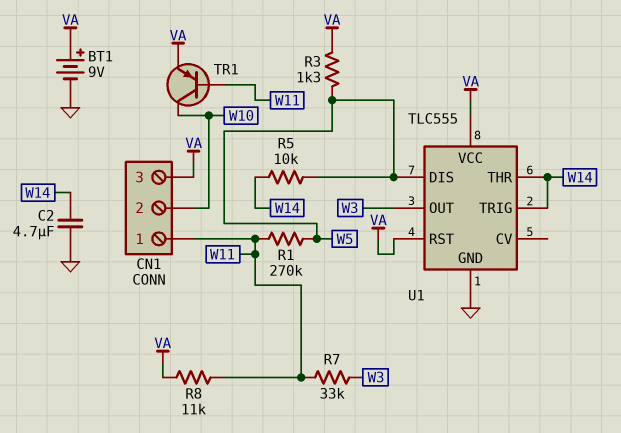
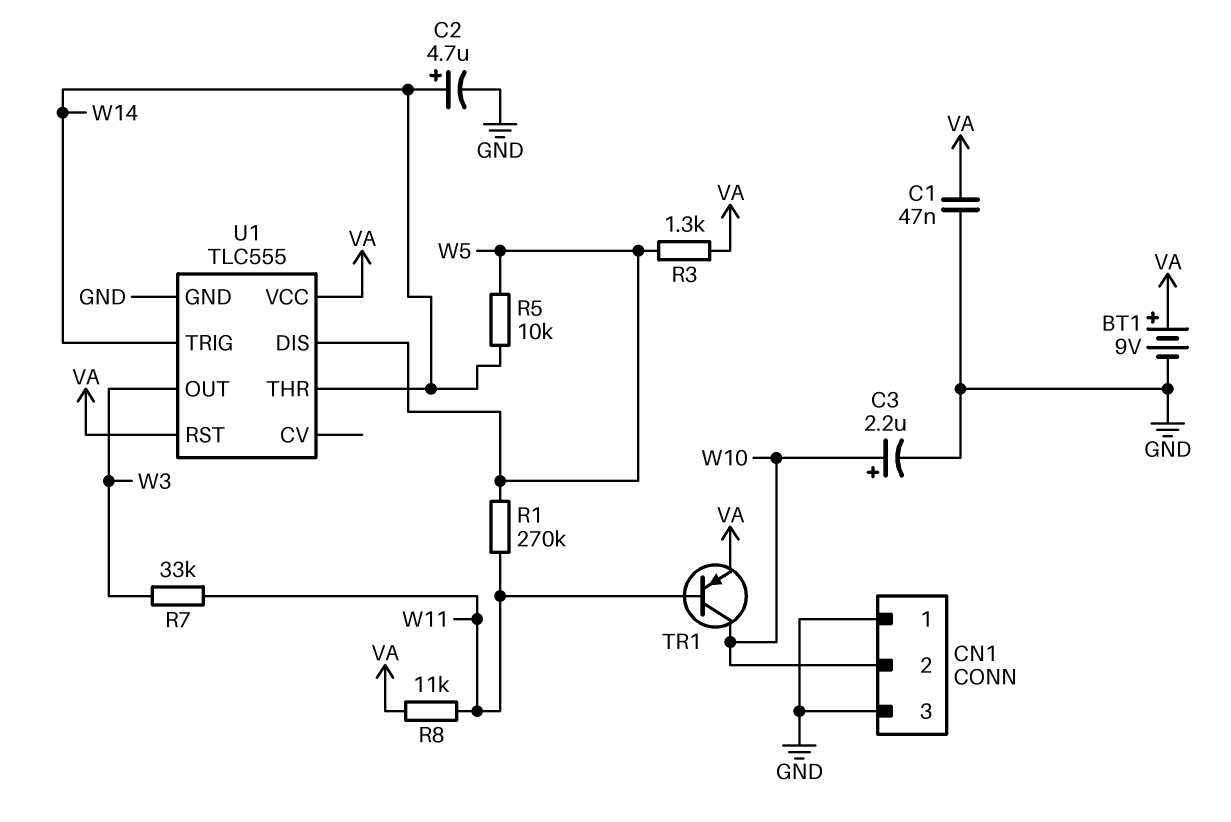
C1: none -> 47nF (GND, VA)
C2: 4.7uF (GND, W14) -> 4.7uF (plus W14, minus GND)
C3: none -> 2.2uF (plus W10, minus GND)
CN1 pin 1: W11 -> GND
CN1 pin 3: VA -> GND

